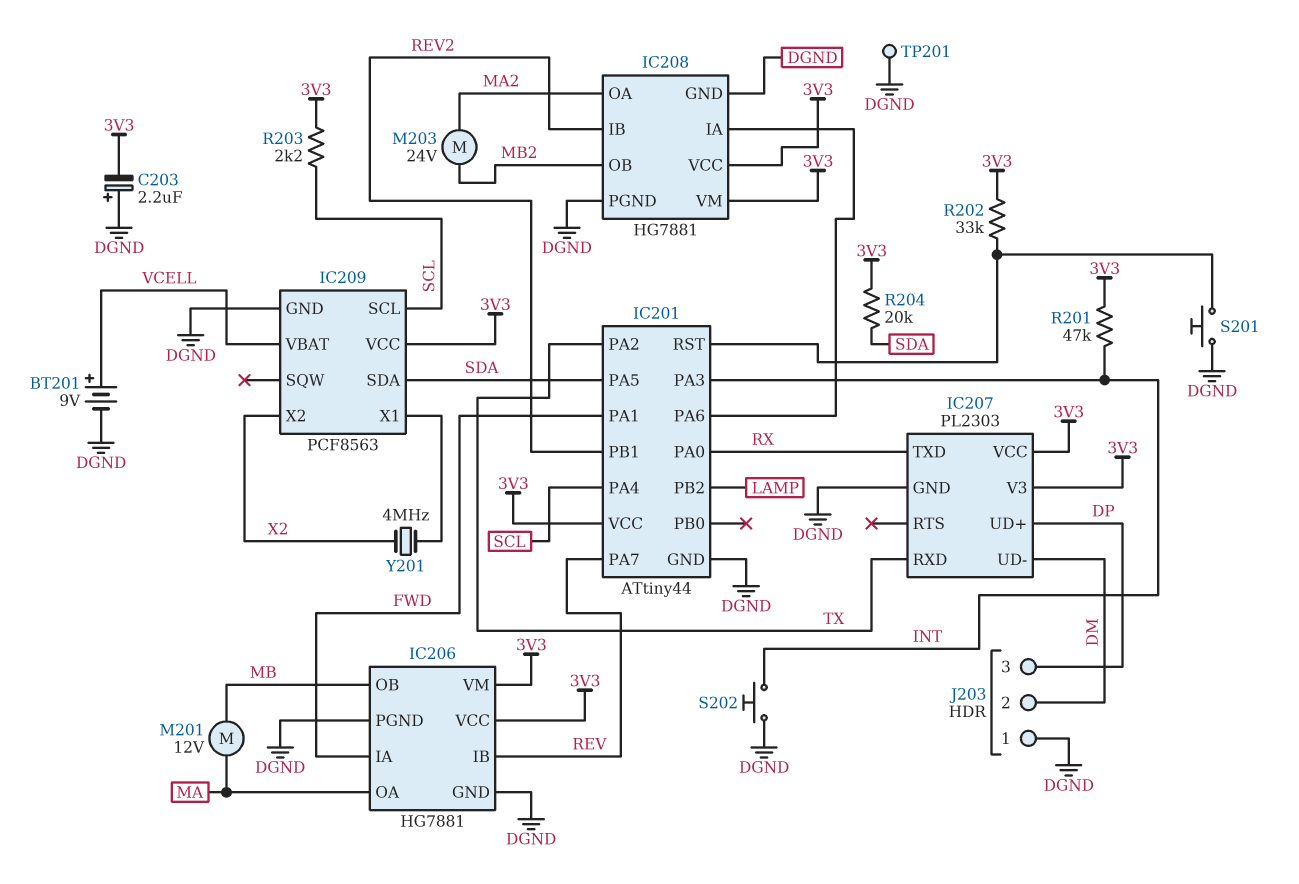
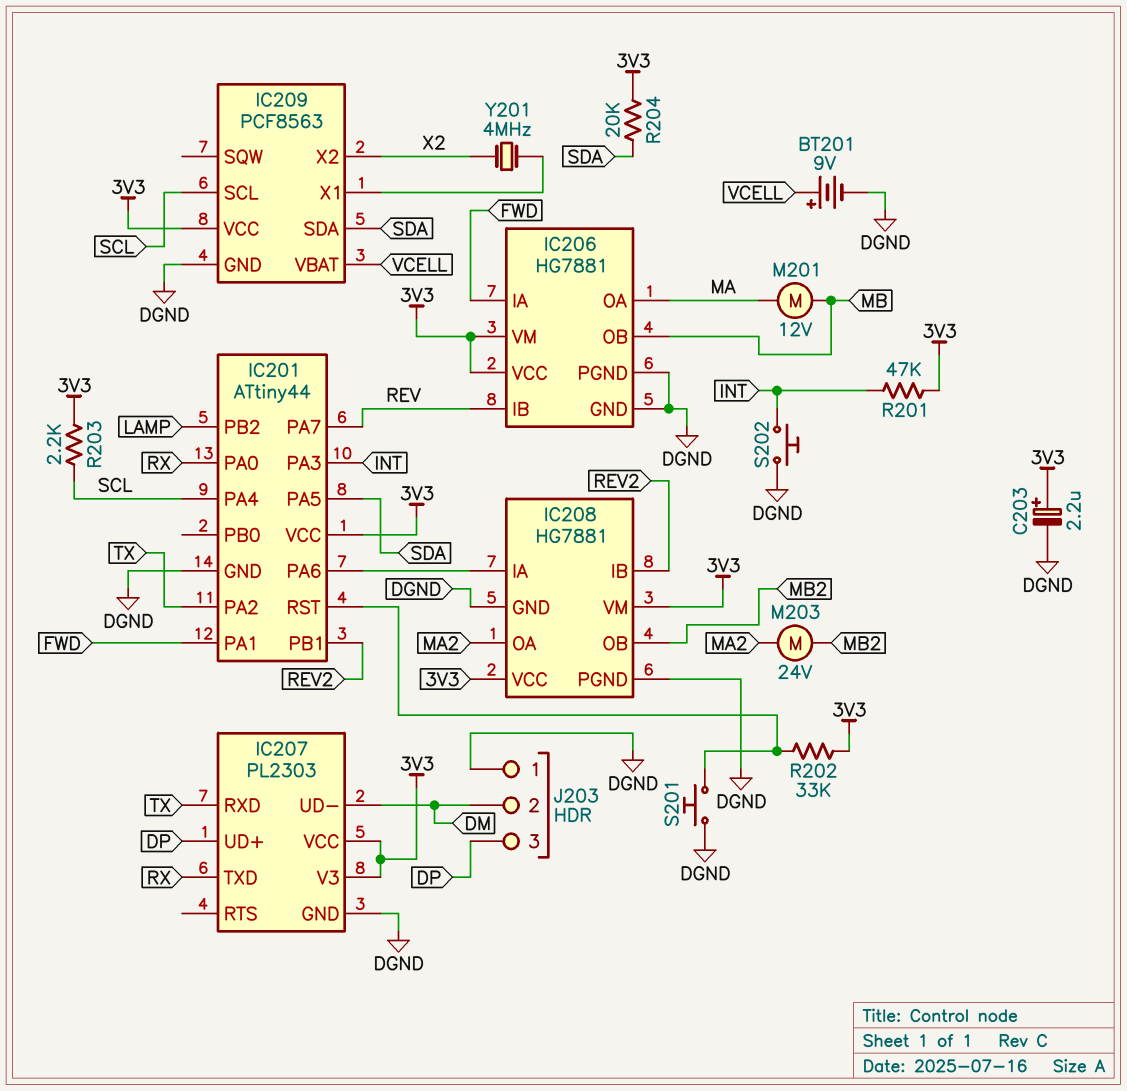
C203: 2.2uF (plus DGND, minus 3V3) -> 2.2uF (plus 3V3, minus DGND)
TP201: test point (DGND) -> none

